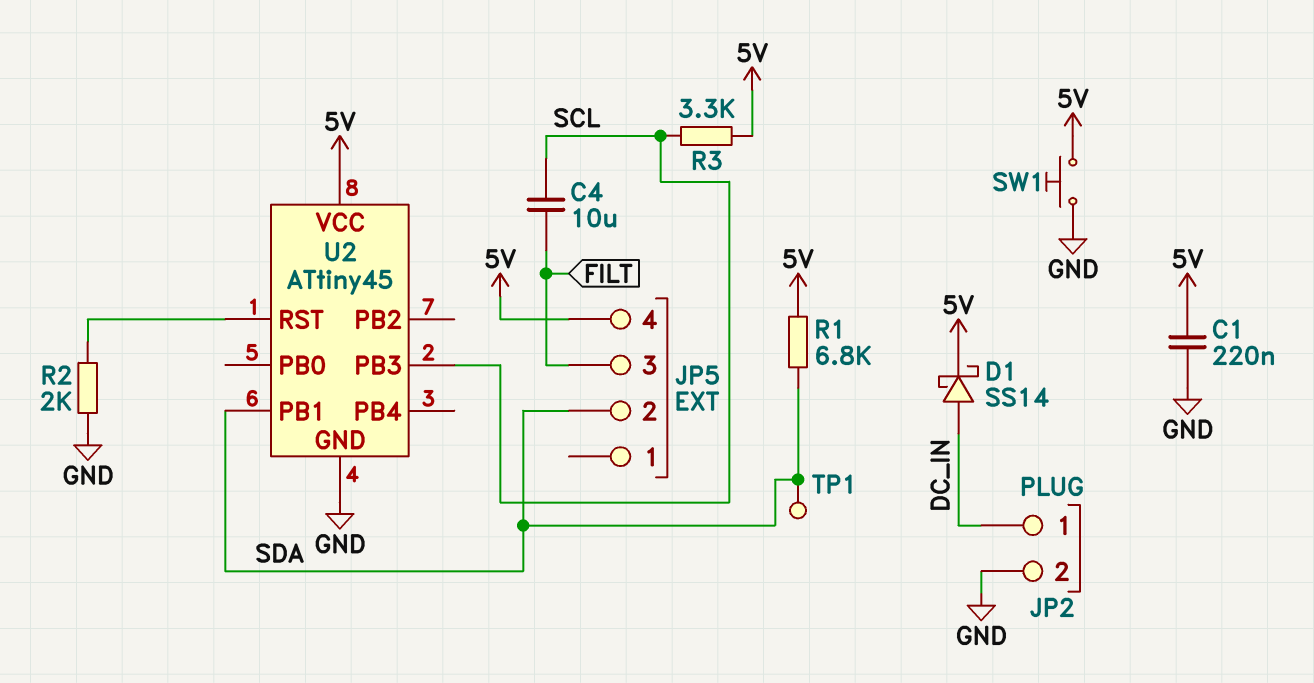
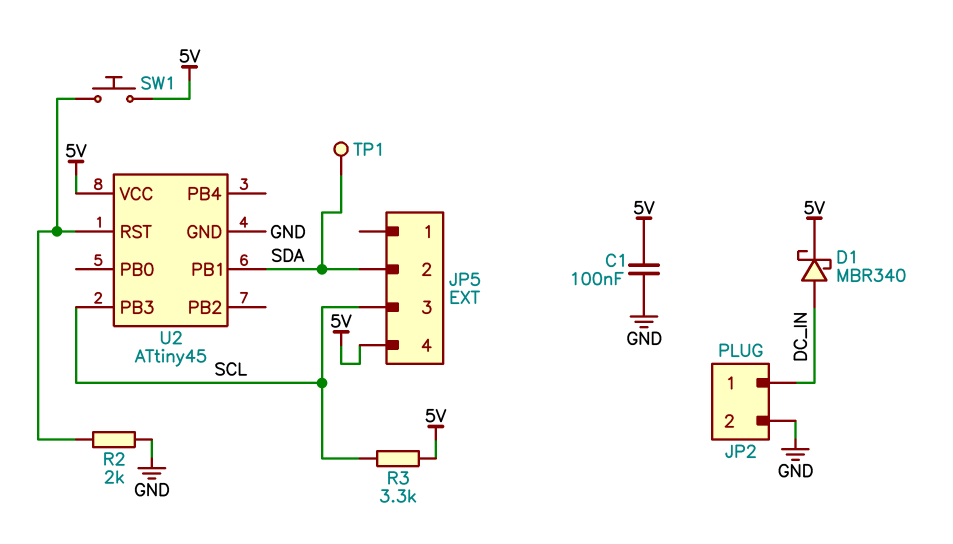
C1: 220nF (5V, GND) -> 100nF (5V, GND)
C4: 10uF (FILT, SCL) -> none
D1: schottky SS14 (A DC_IN, K 5V) -> schottky MBR340 (A DC_IN, K 5V)
JP5 pin 3: FILT -> SCL
R1: 6.8k (5V, SDA) -> none
SW1: button (5V, GND) -> button (5V, U2/RST)

